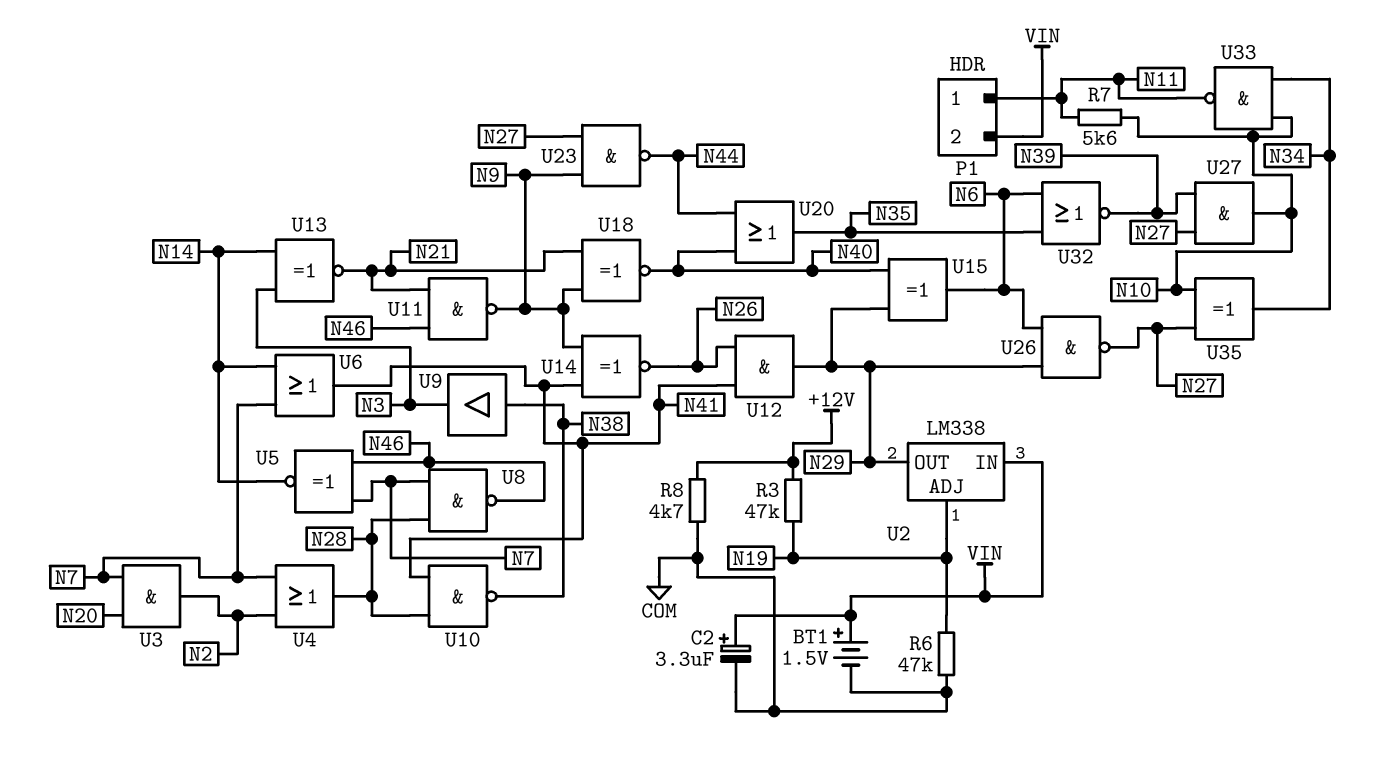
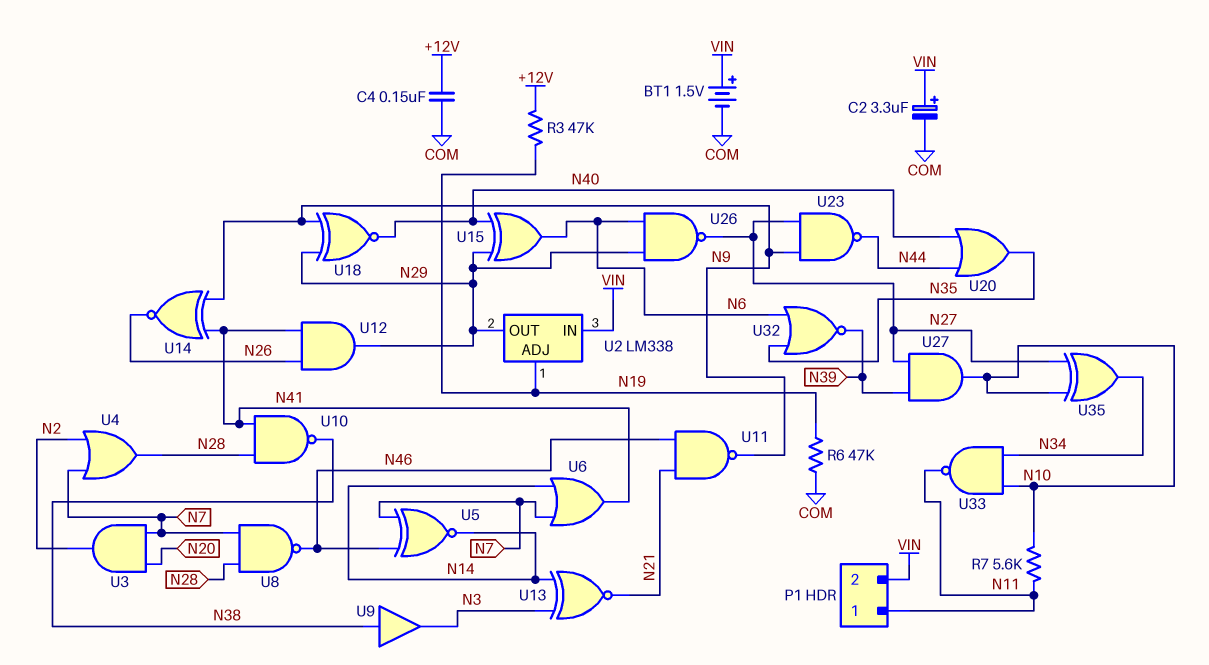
C4: none -> 150nF (+12V, COM)
R8: 4.7k (+12V, COM) -> none
U18: XNOR (in N9, in N21, out N40) -> XNOR (in N9, in N29, out N40)

